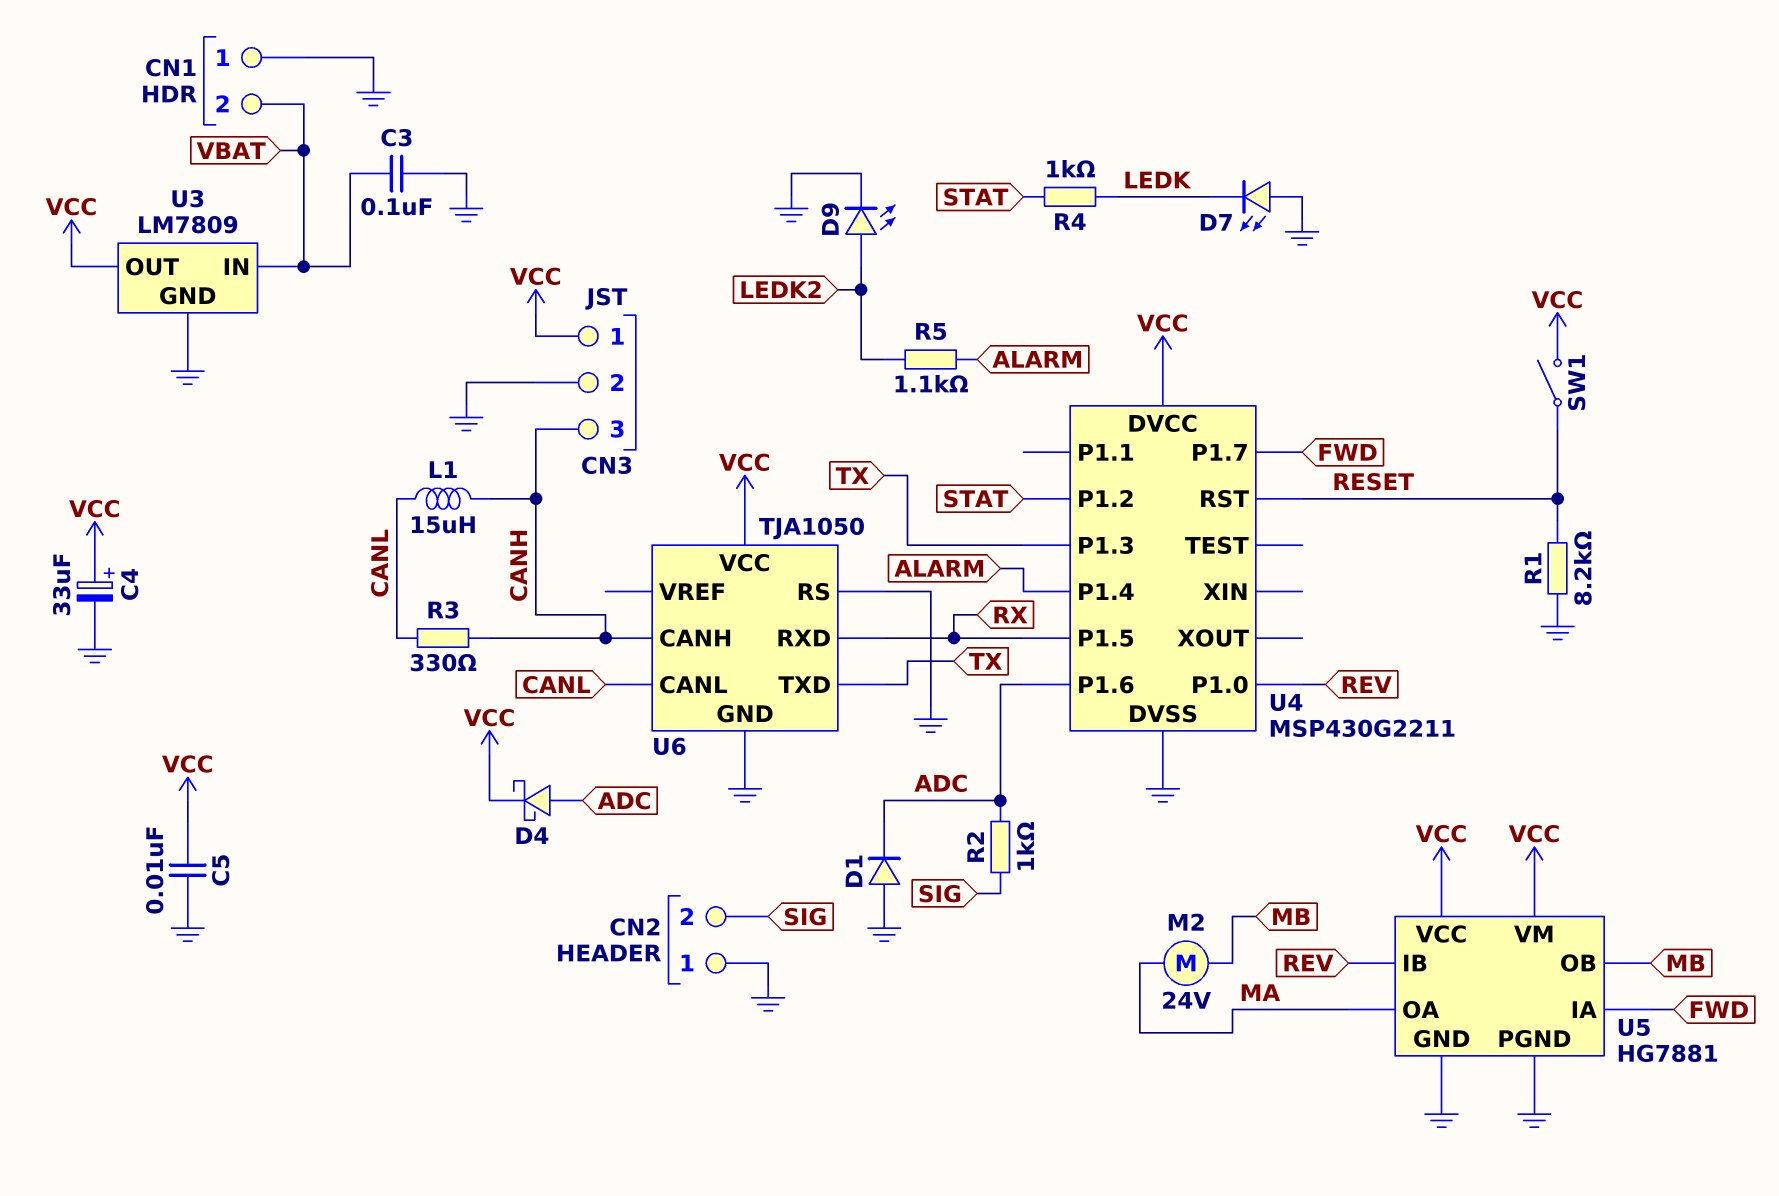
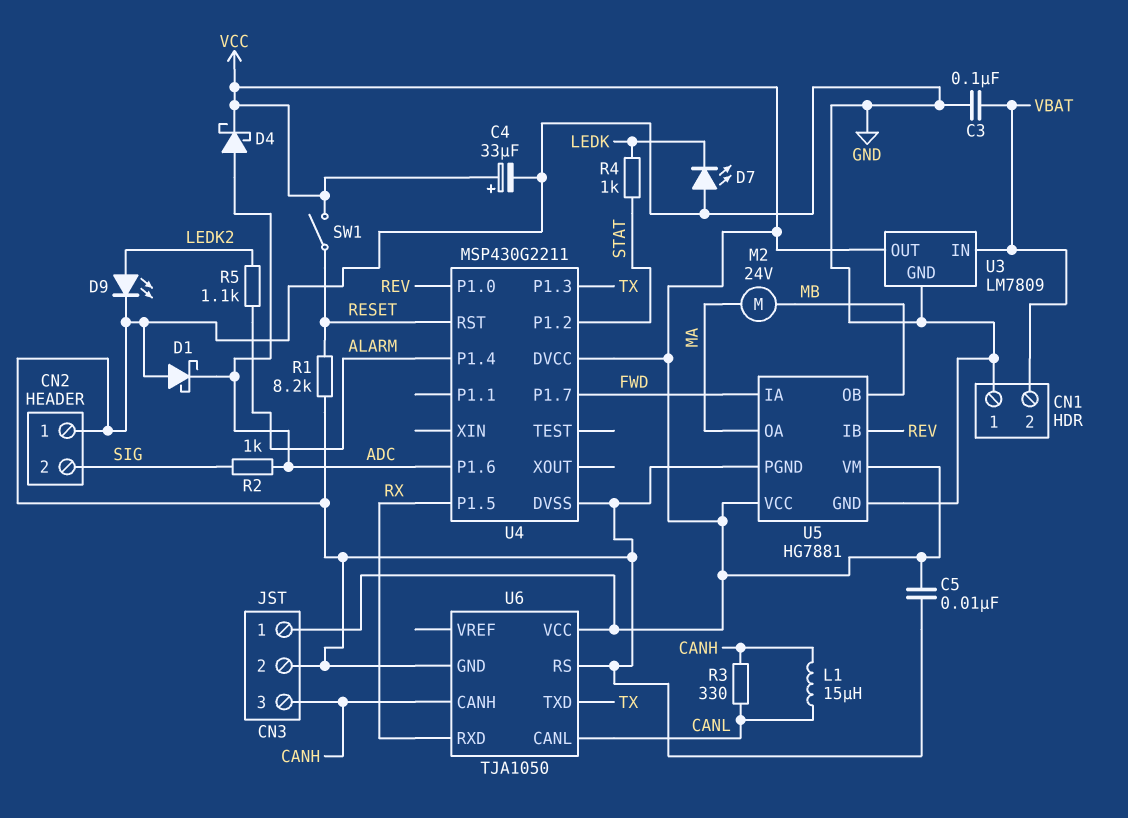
D1: diode (A GND, K ADC) -> schottky (A GND, K ADC)

